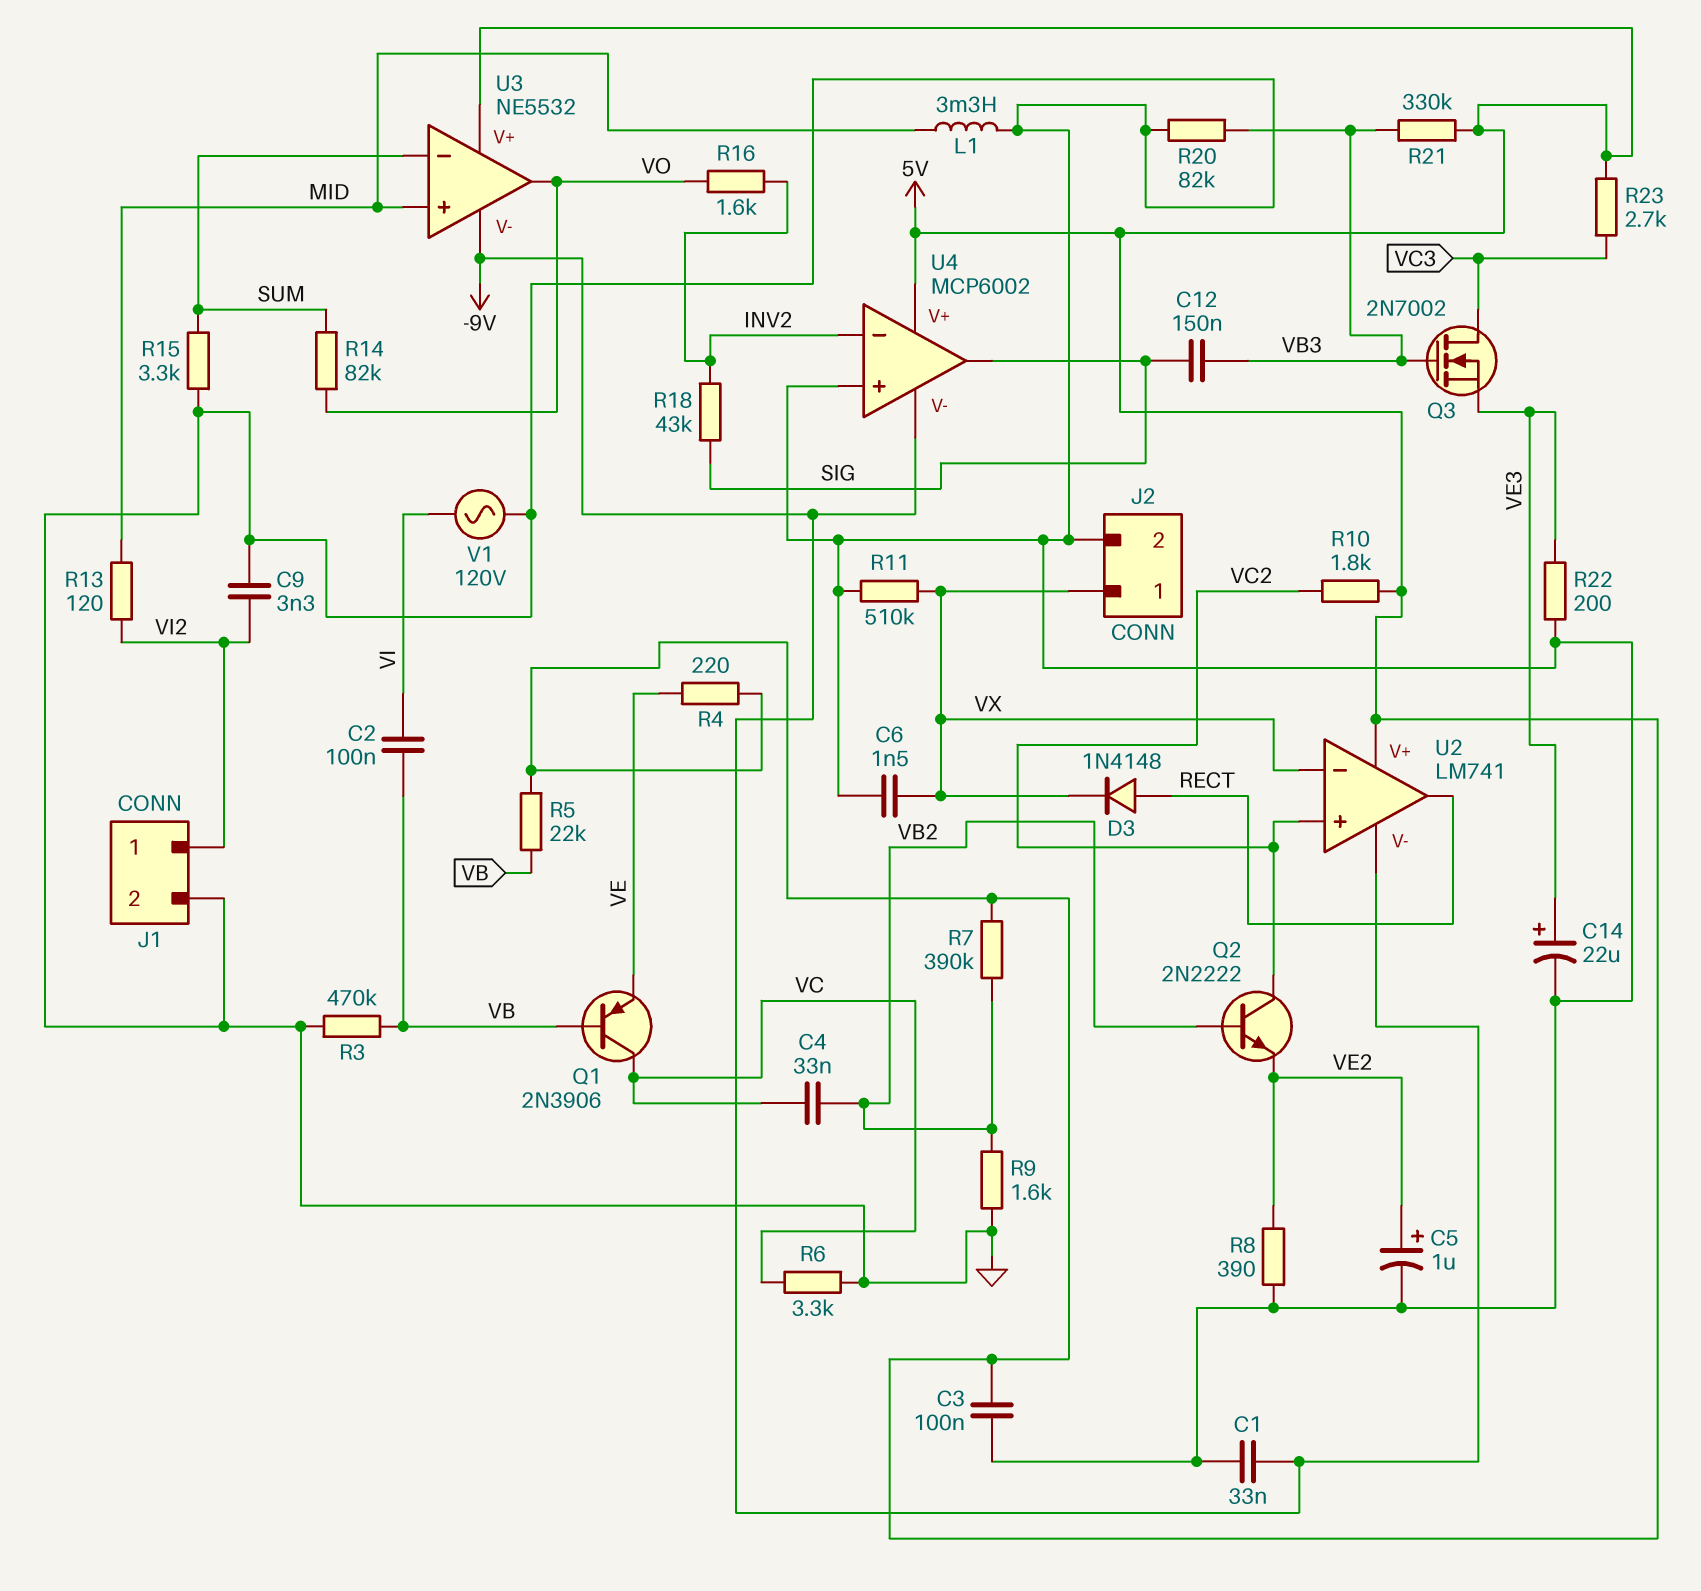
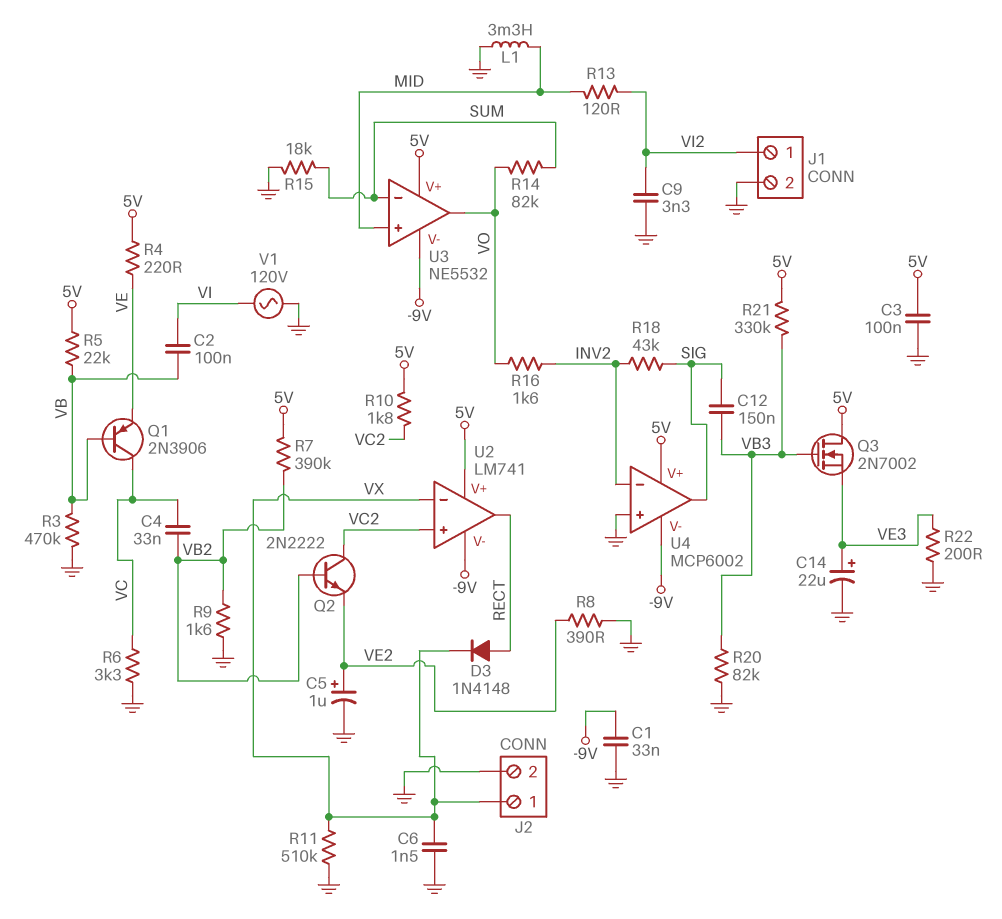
Q3: NMOS 2N7002 (G VB3, D VC3, S VE3) -> NMOS 2N7002 (G VB3, D 5V, S VE3)
R15: 3.3k (GND, SUM) -> 18k (GND, SUM)
R23: 2.7k (5V, VC3) -> none

